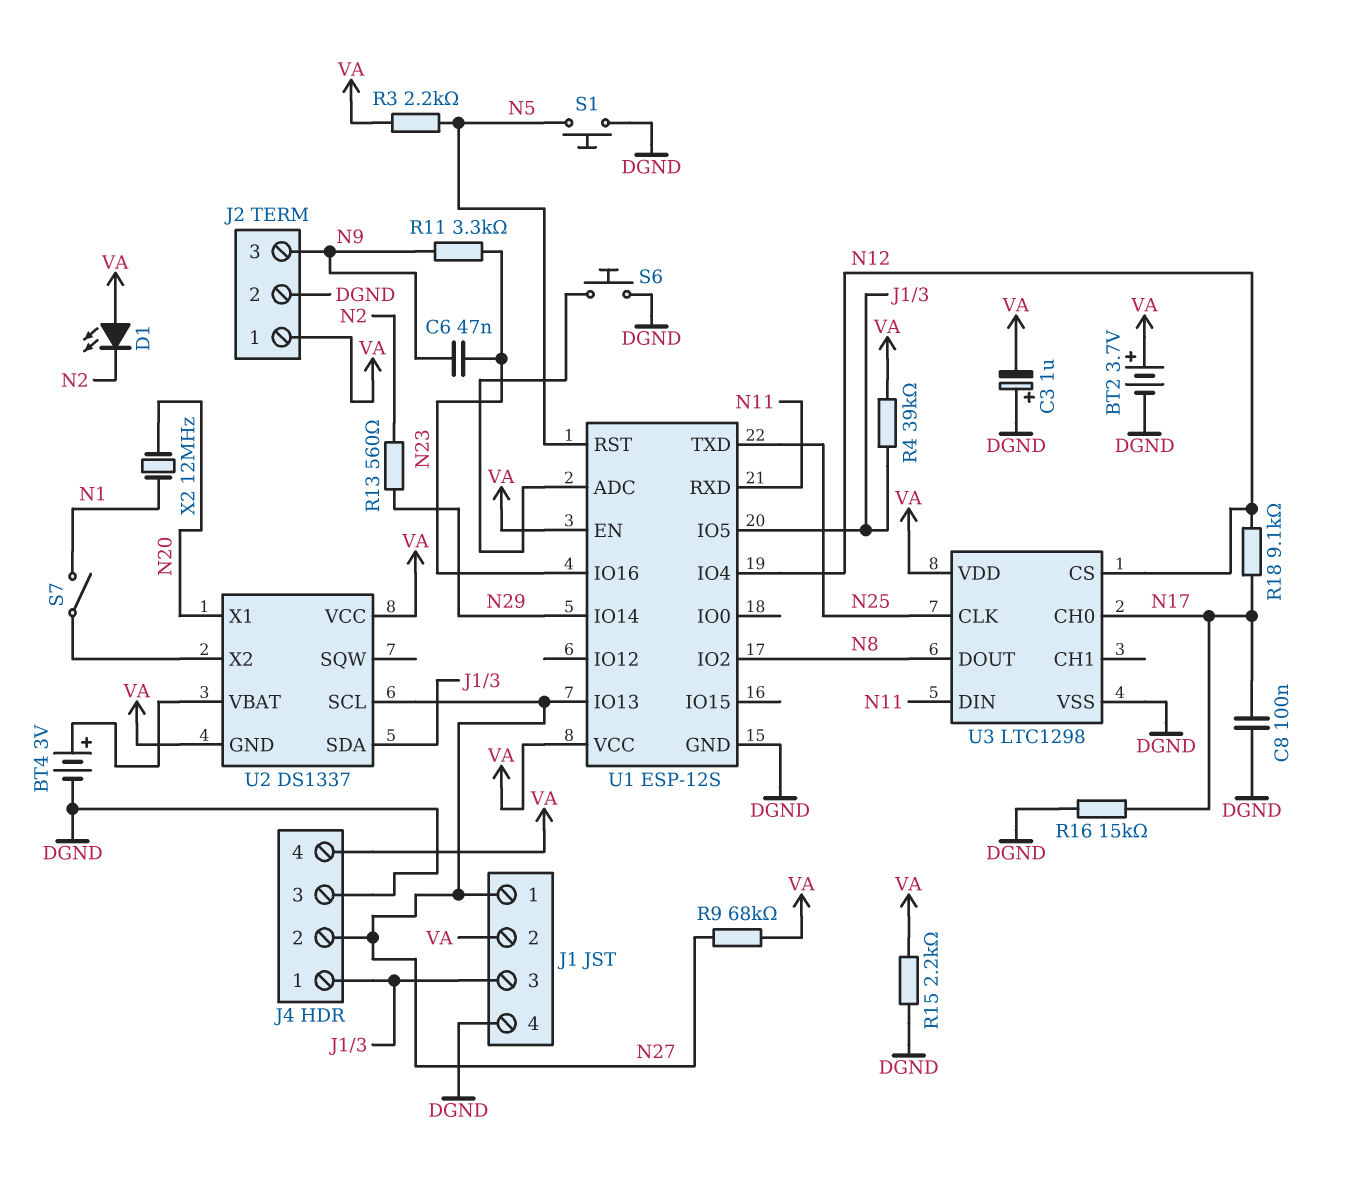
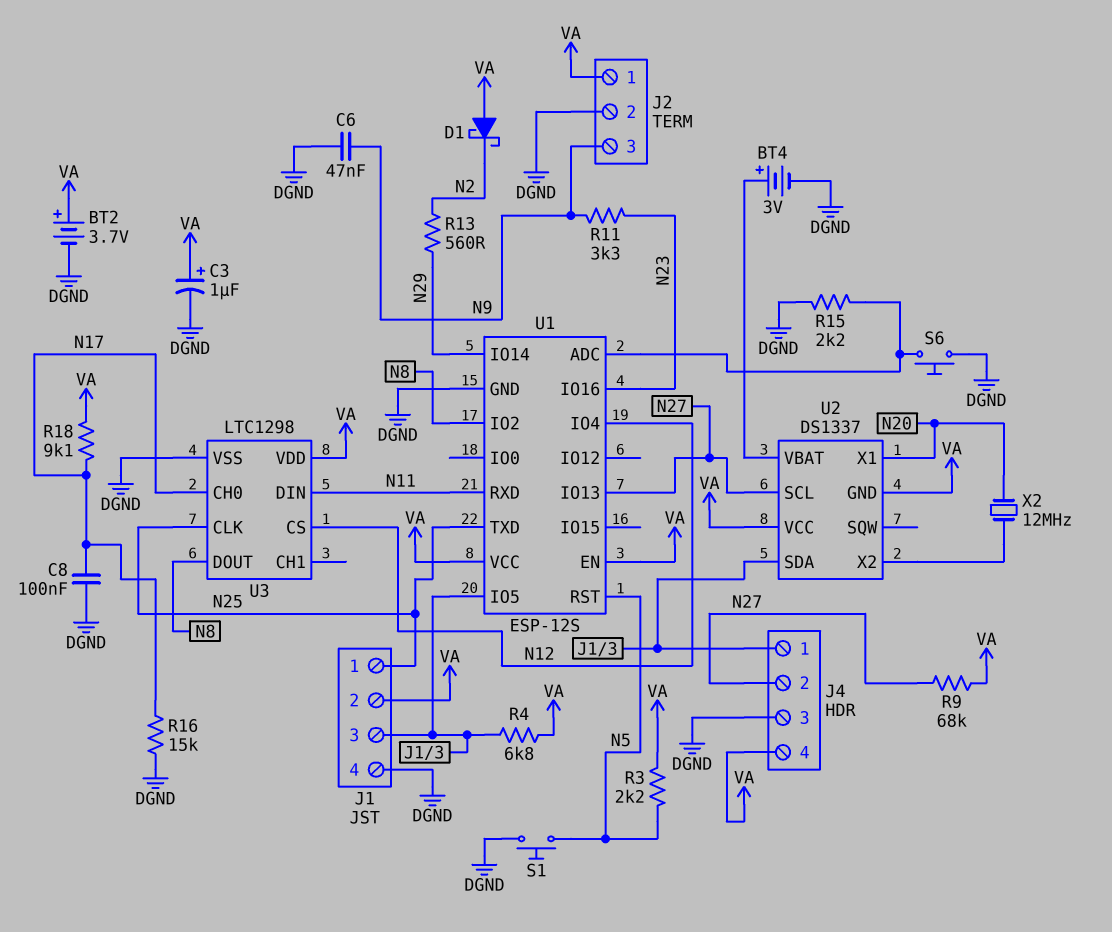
C3: 1uF (plus DGND, minus VA) -> 1uF (plus VA, minus DGND)
C6: 47nF (N9, N23) -> 47nF (DGND, N9)
D1: LED (A VA, K N2) -> schottky (A VA, K N2)
J1 pin 1: N27 -> N25
R4: 39k (J1/3, VA) -> 6.8k (J1/3, VA)
R15: 2.2k (DGND, VA) -> 2.2k (DGND, U1/ADC)
R18: 9.1k (N12, N17) -> 9.1k (N17, VA)
S7: switch (N1, U2/X2) -> none
X2: 12MHz (N1, N20) -> 12MHz (N20, U2/X2)

